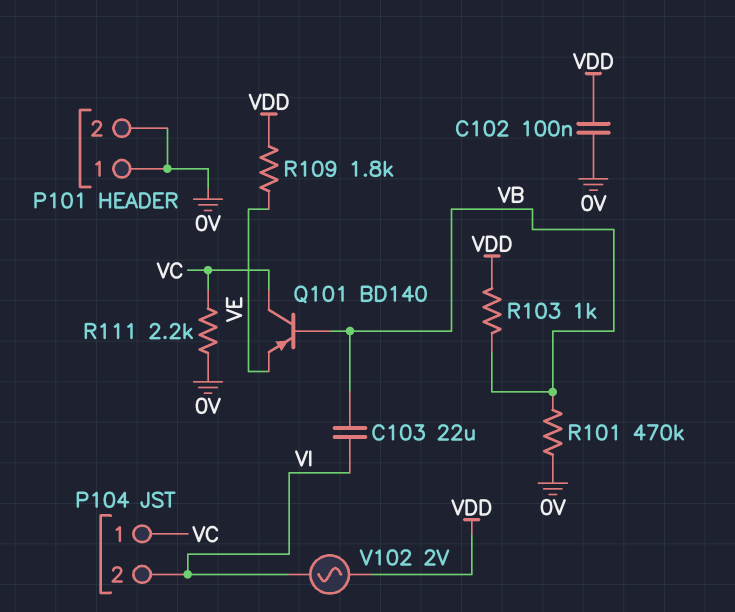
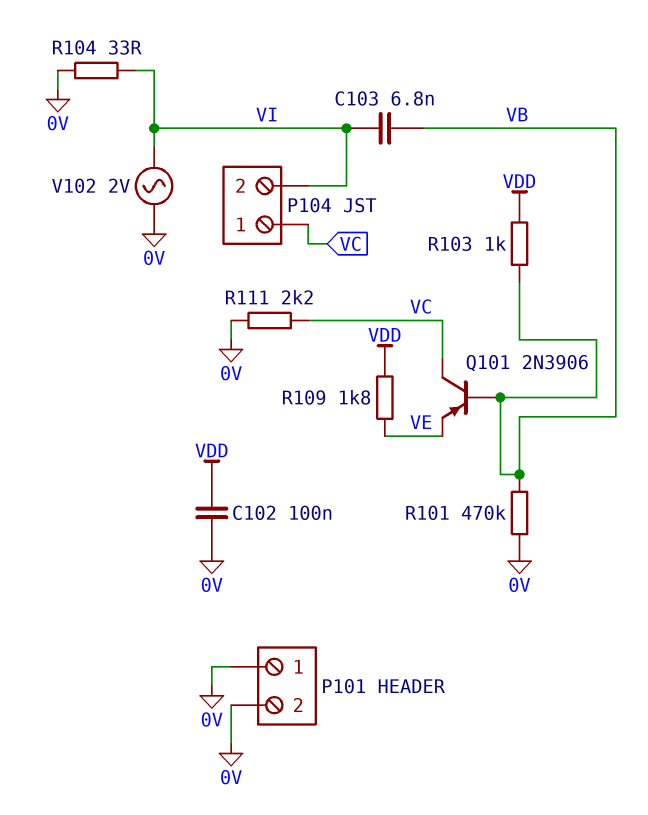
C103: 22uF (VB, VI) -> 6.8nF (VB, VI)
Q101: PNP BD140 (B VB, C VC, E VE) -> PNP 2N3906 (B VB, C VC, E VE)
R104: none -> 33 (0V, VI)
V102: AC 2V (VDD, VI) -> AC 2V (0V, VI)

